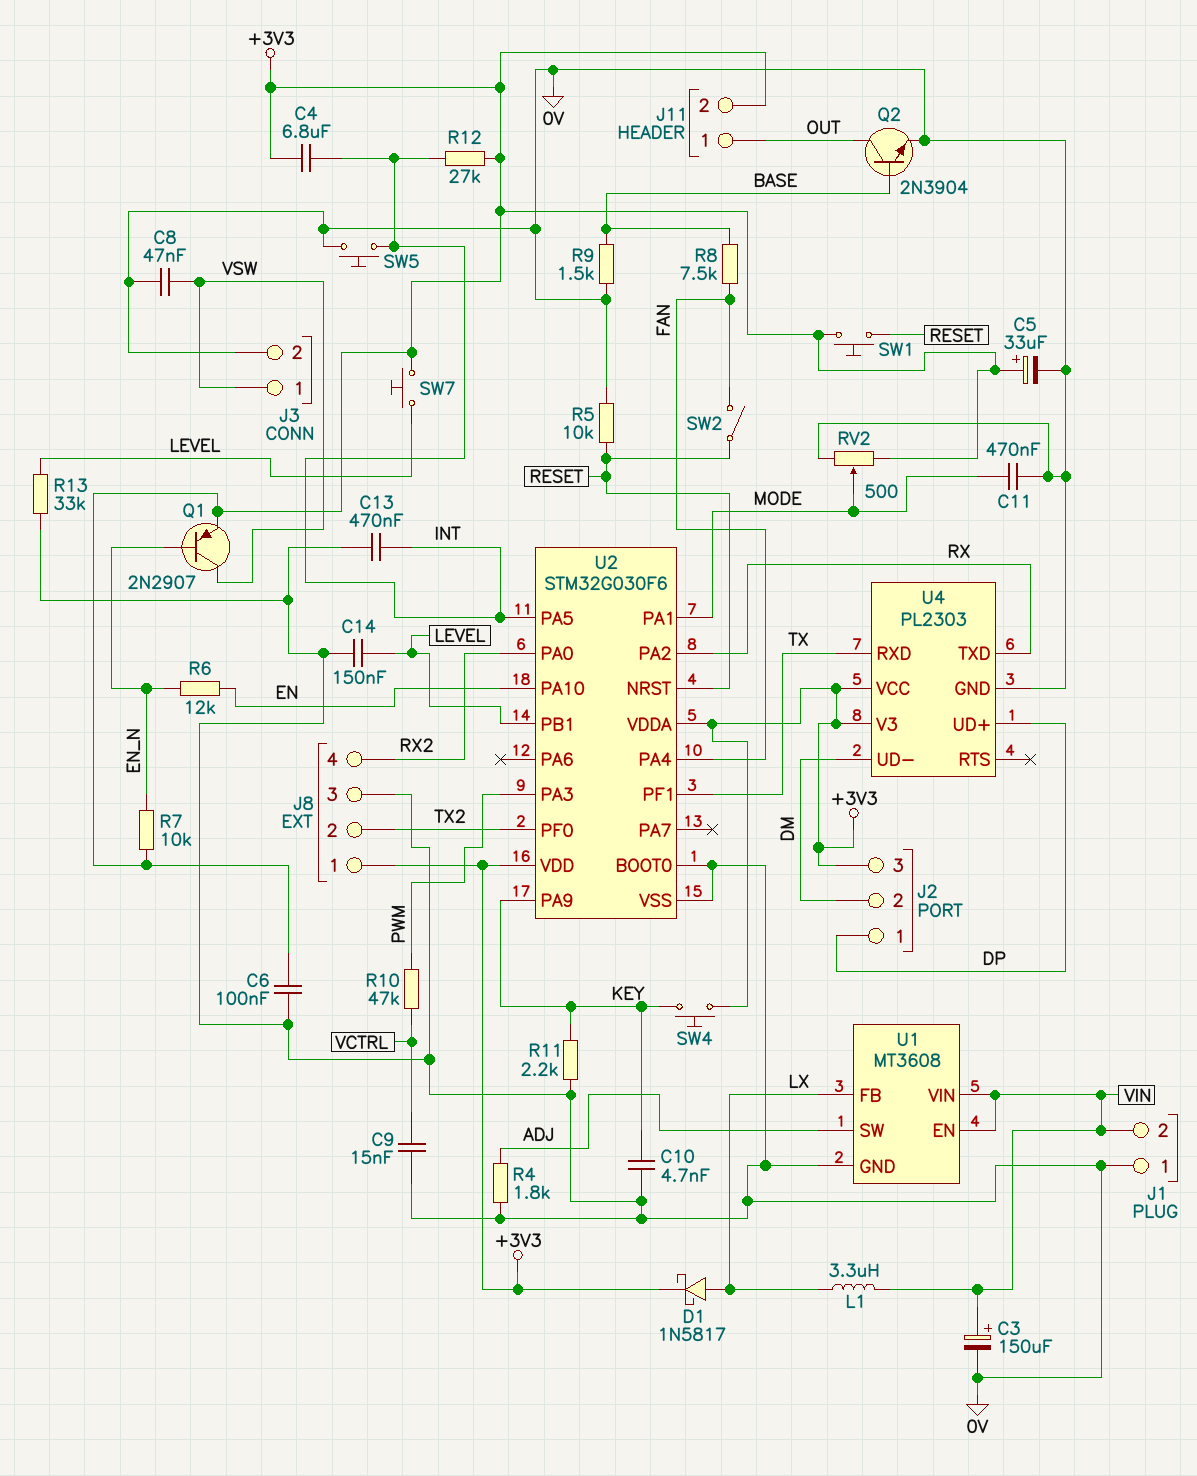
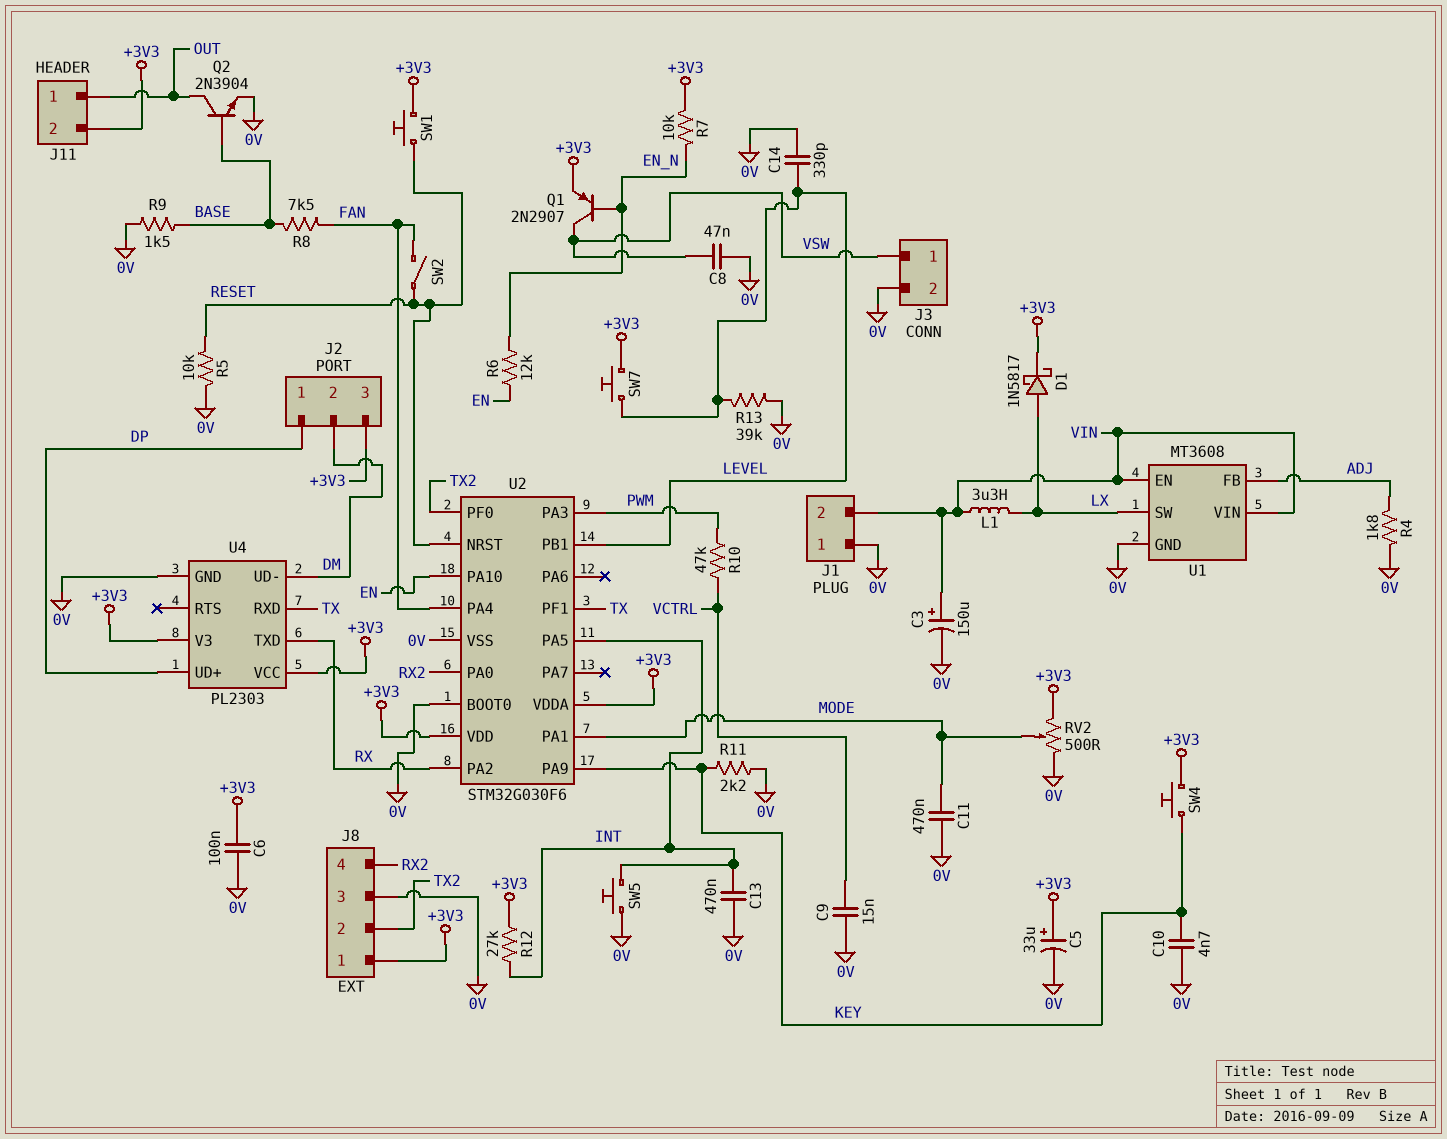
C4: 6.8uF (+3V3, INT) -> none
C14: 150nF (0V, LEVEL) -> 330pF (0V, LEVEL)
R13: 33k (0V, LEVEL) -> 39k (0V, LEVEL)
U1 pin FB: LX -> ADJ
U1 pin SW: ADJ -> LX

